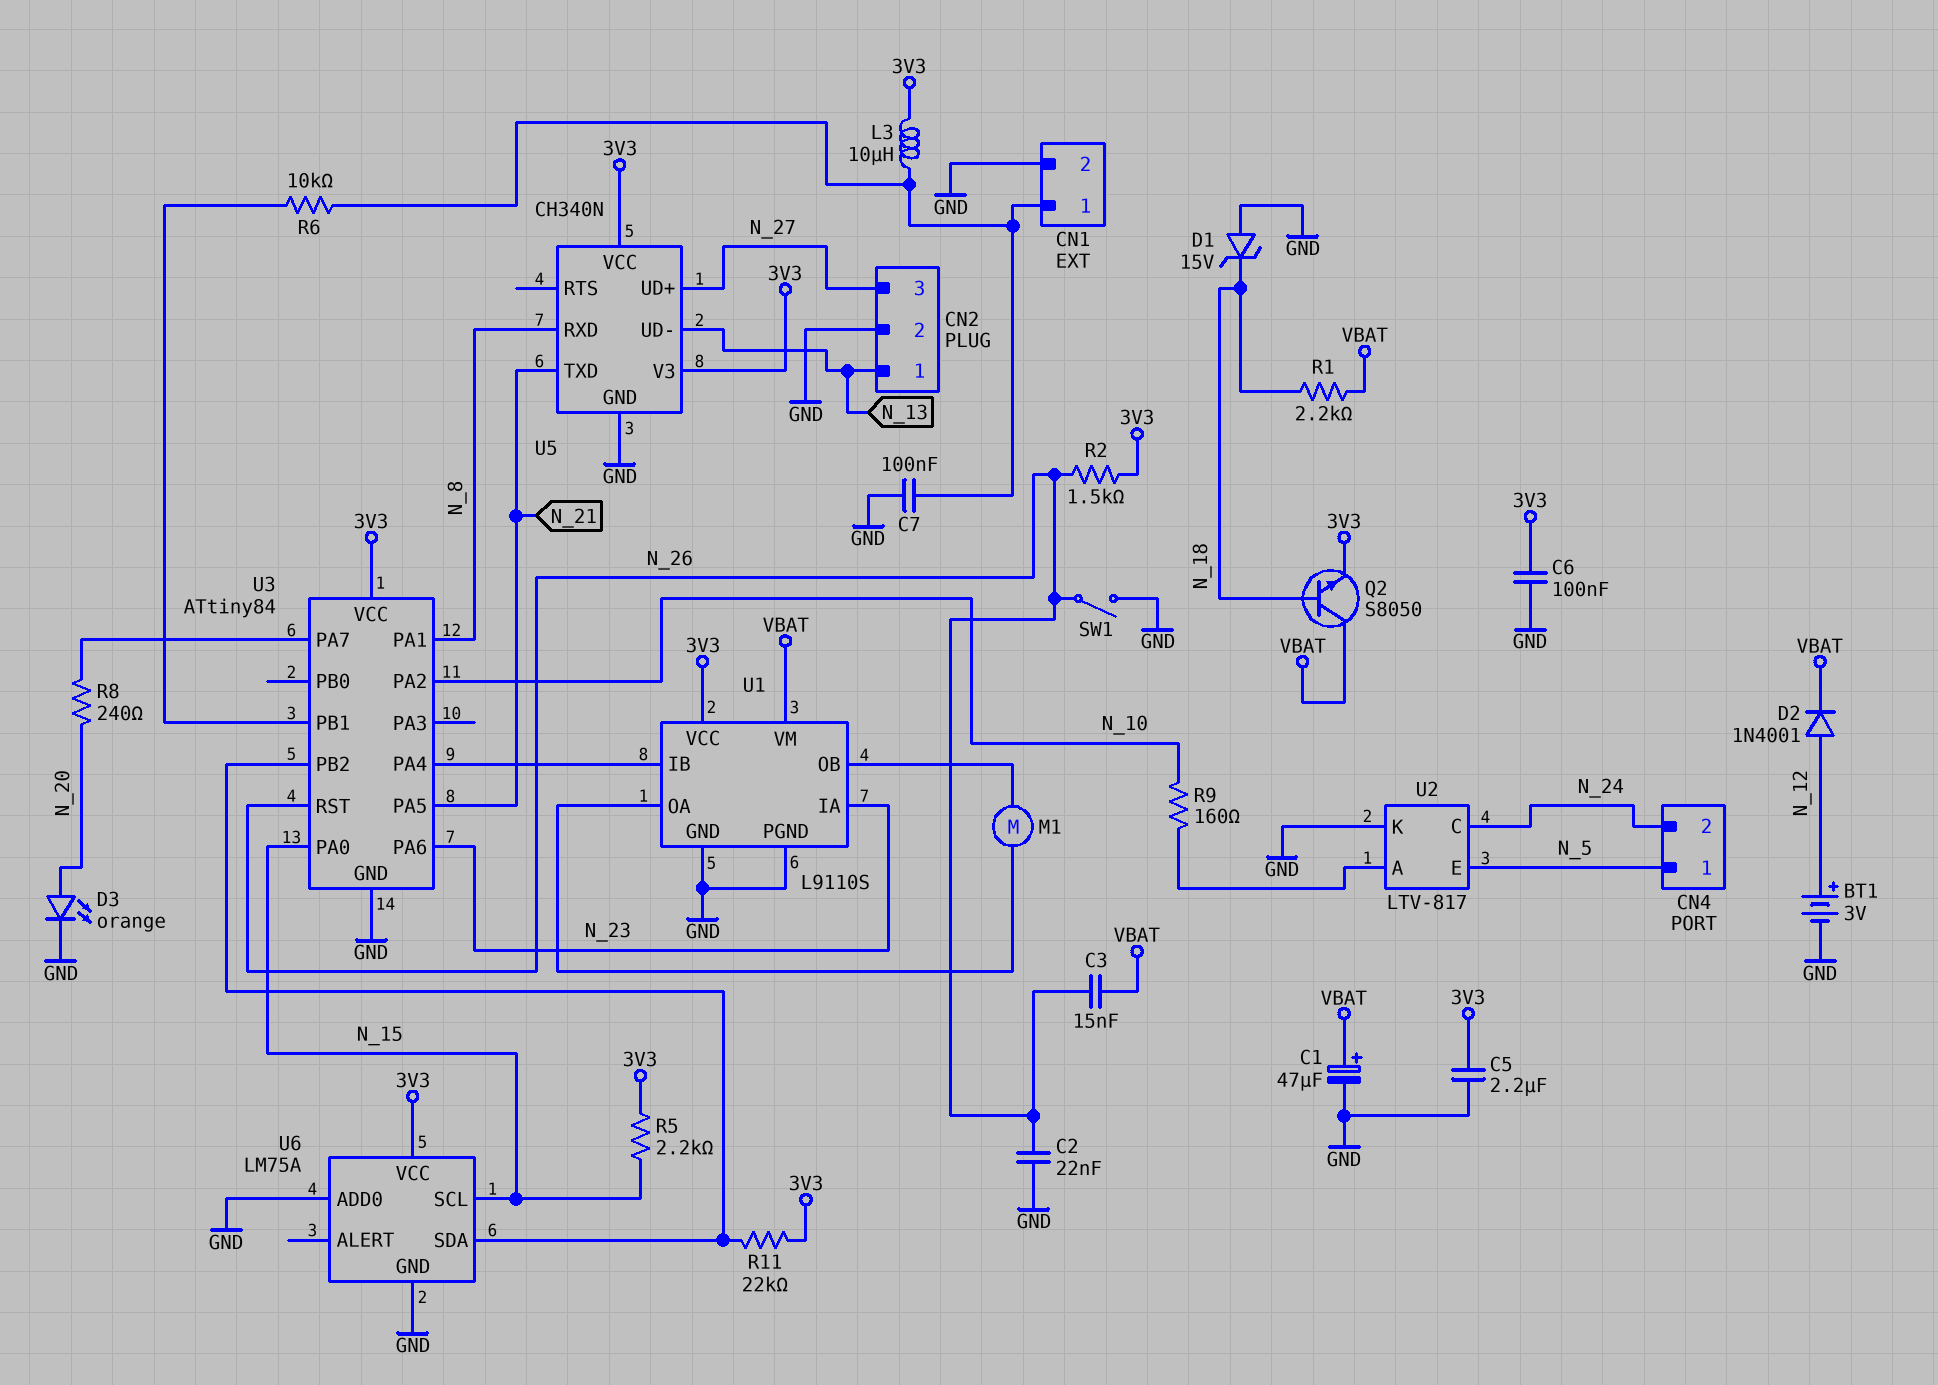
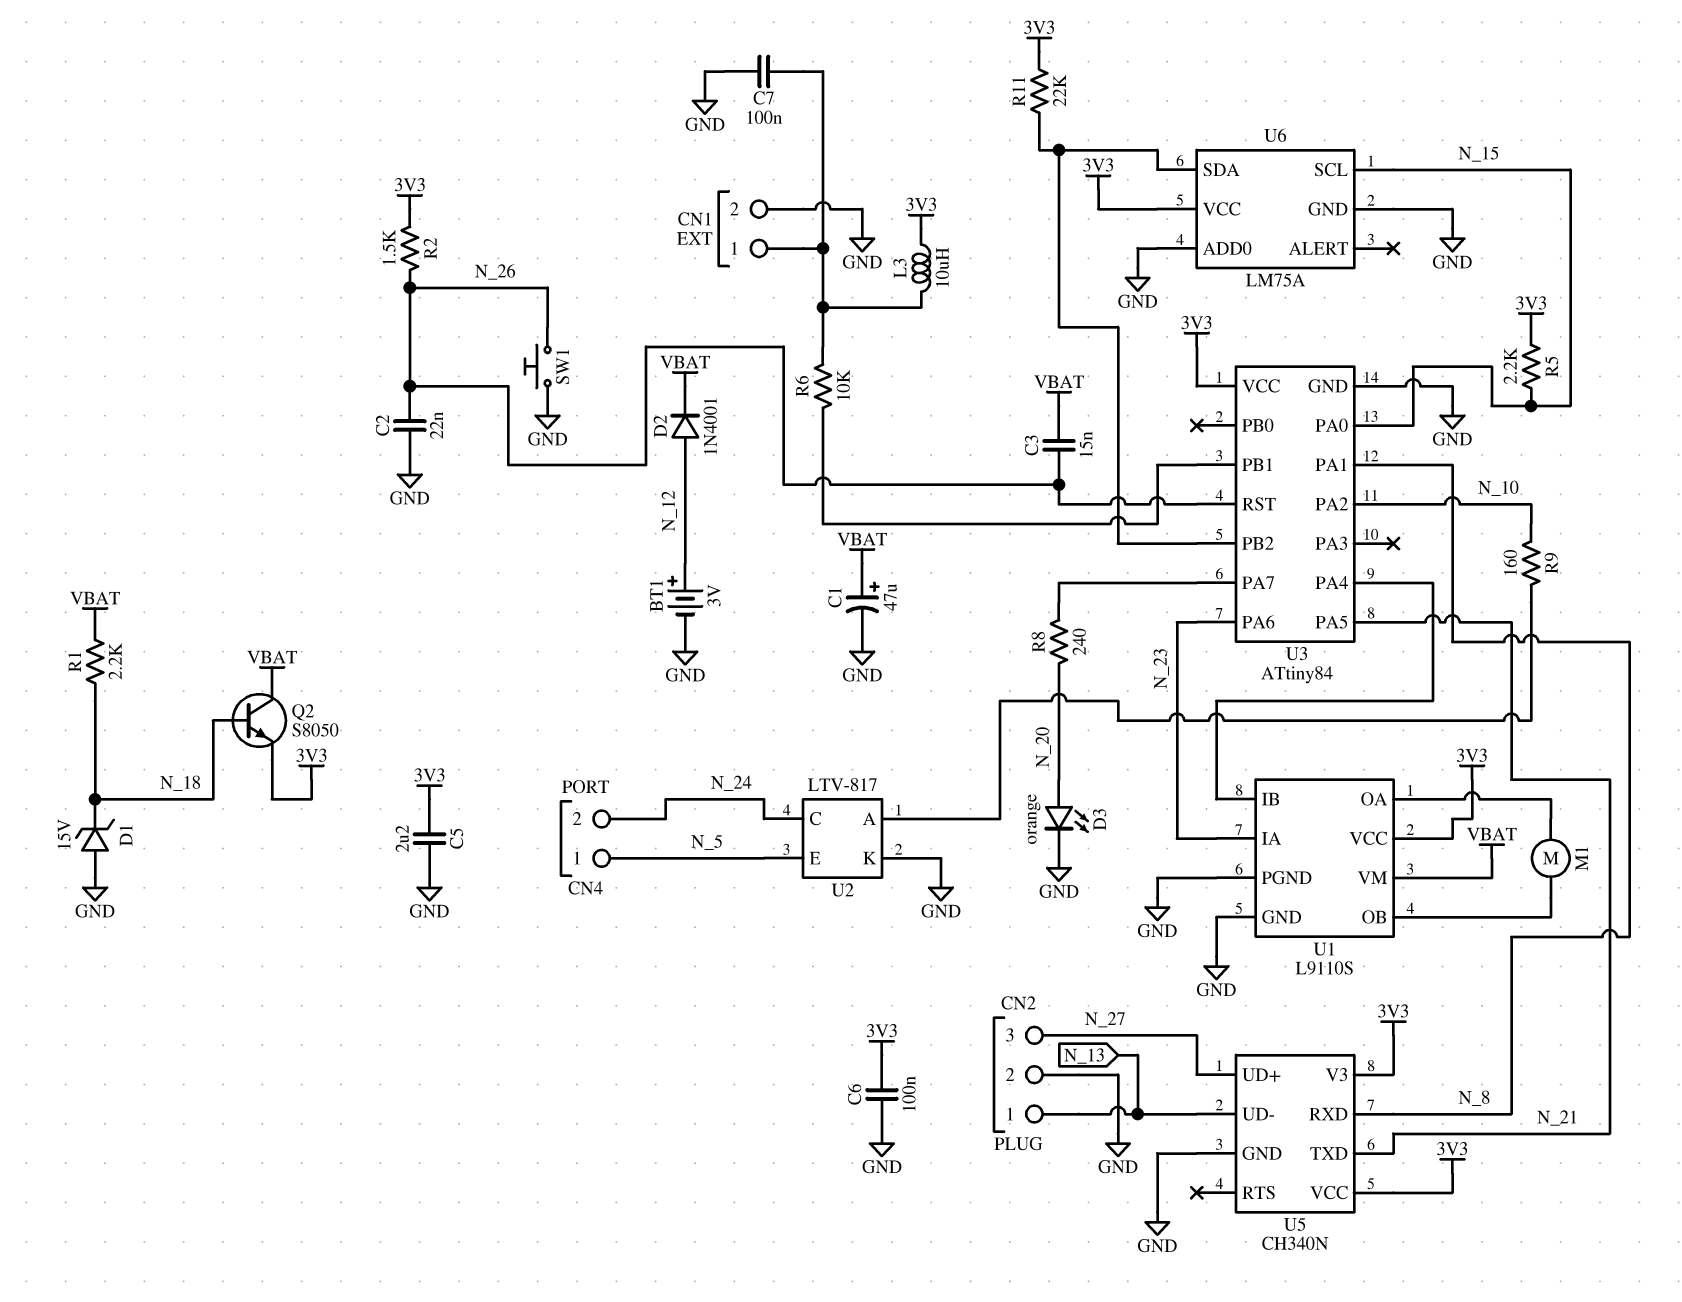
SW1: switch (GND, N_26) -> button (GND, N_26)

